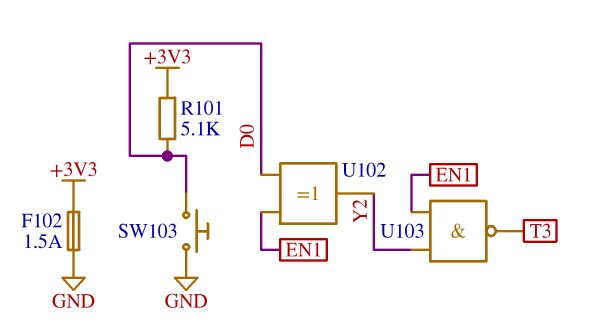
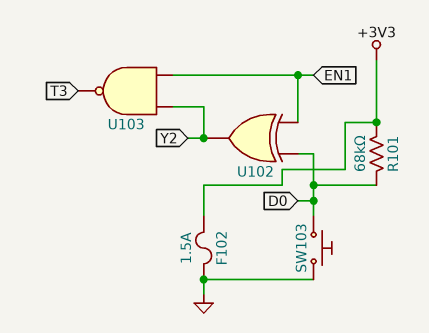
R101: 5.1k (+3V3, D0) -> 68k (+3V3, D0)

